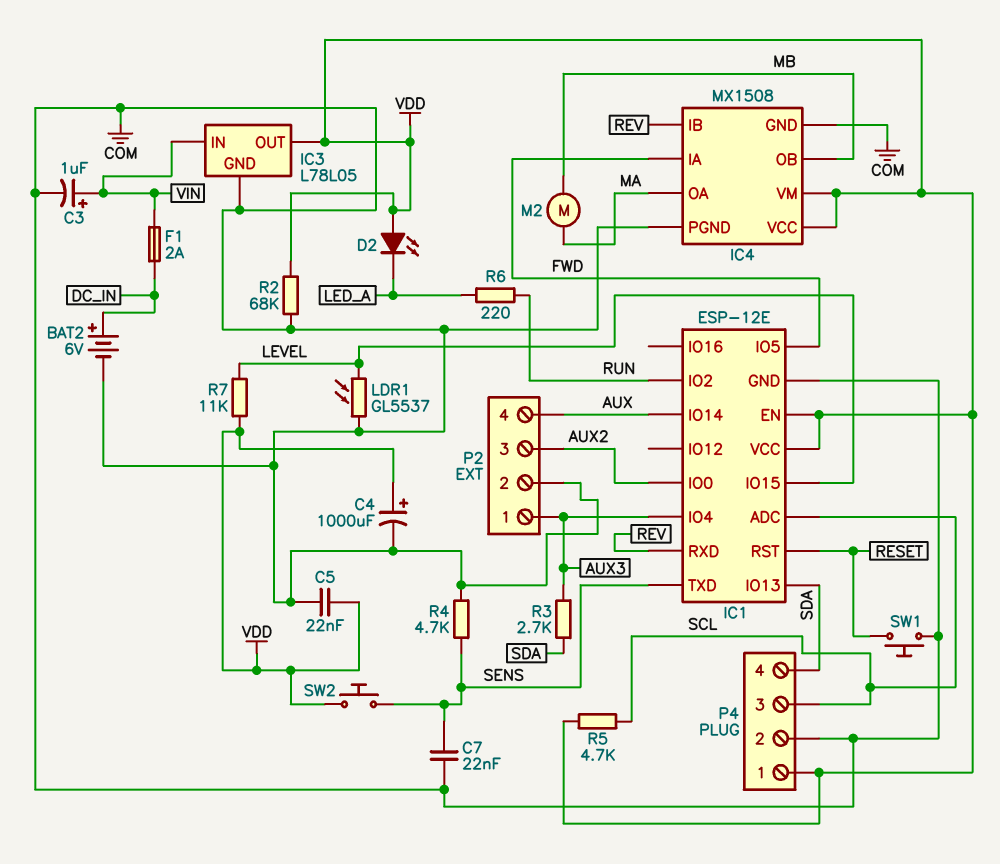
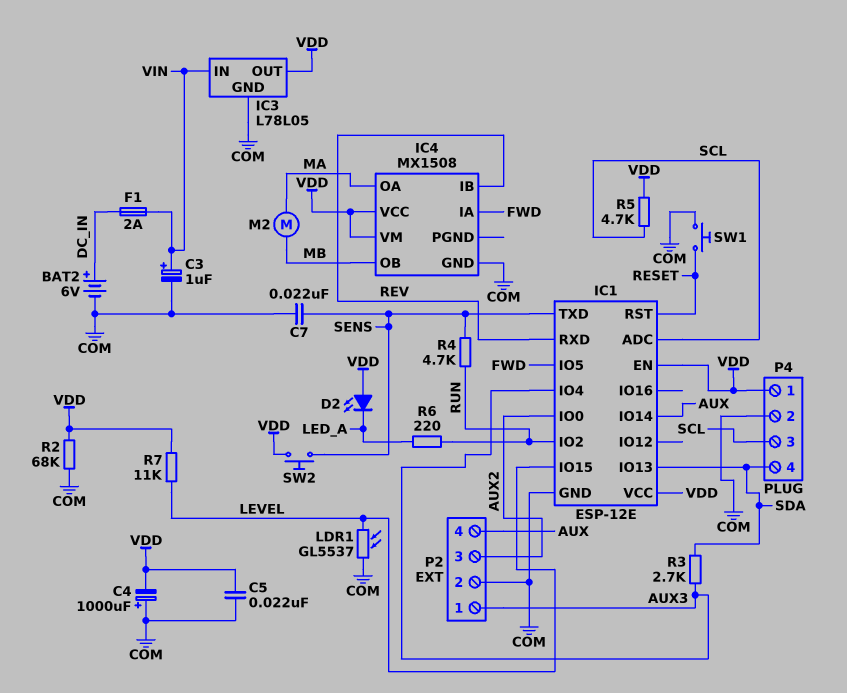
C4: 1000uF (plus VDD, minus COM) -> 1000uF (plus COM, minus VDD)
IC4 pin PGND: COM -> none
R4: 4.7k (COM, SENS) -> 4.7k (RUN, SENS)

